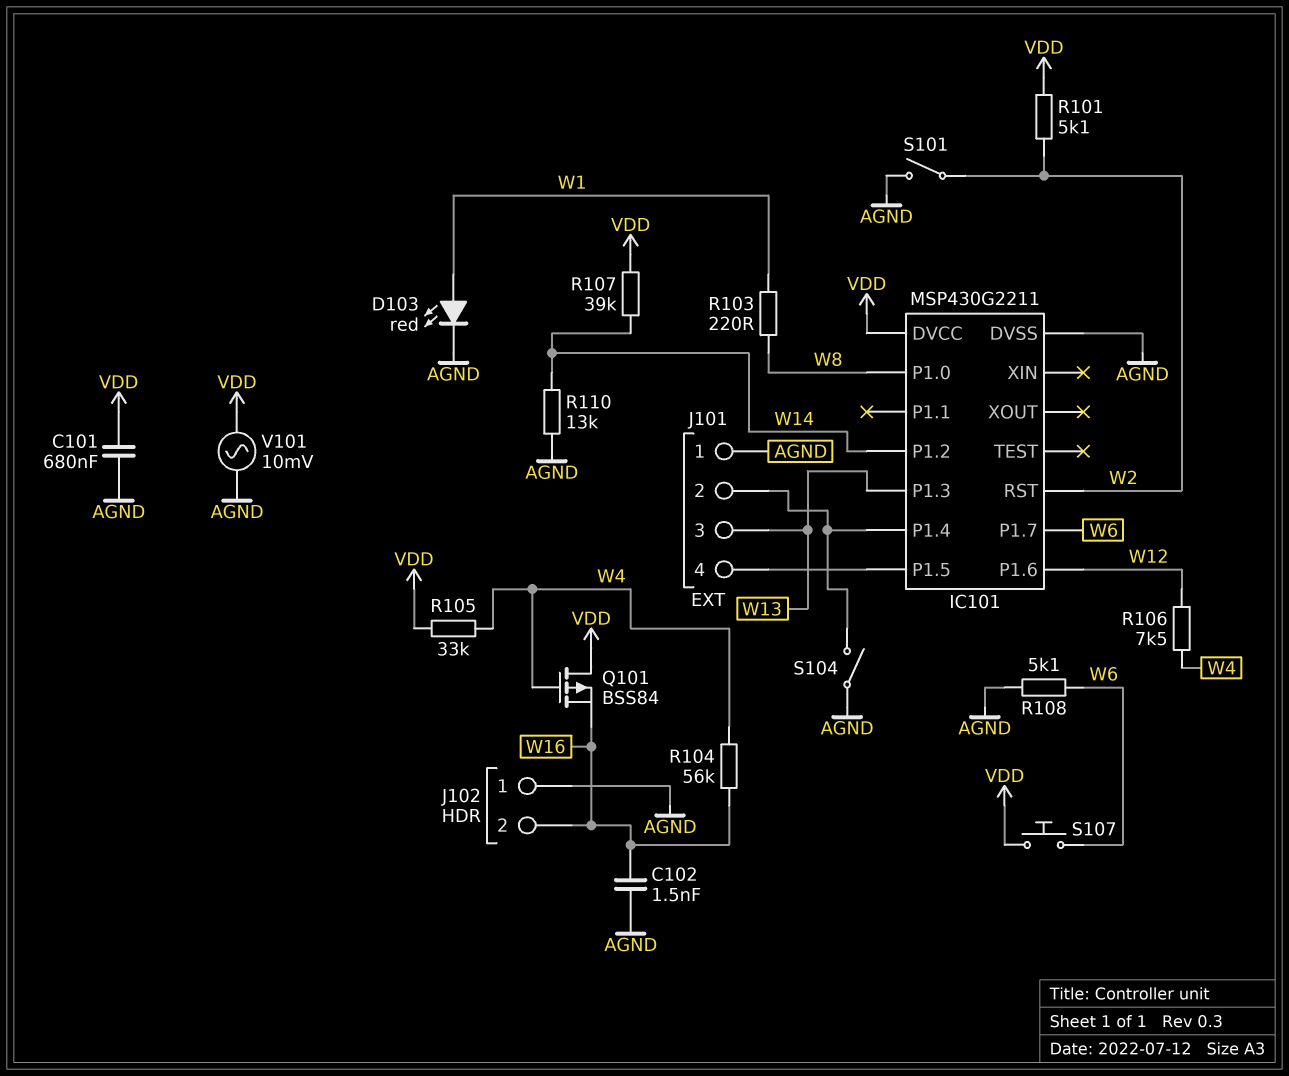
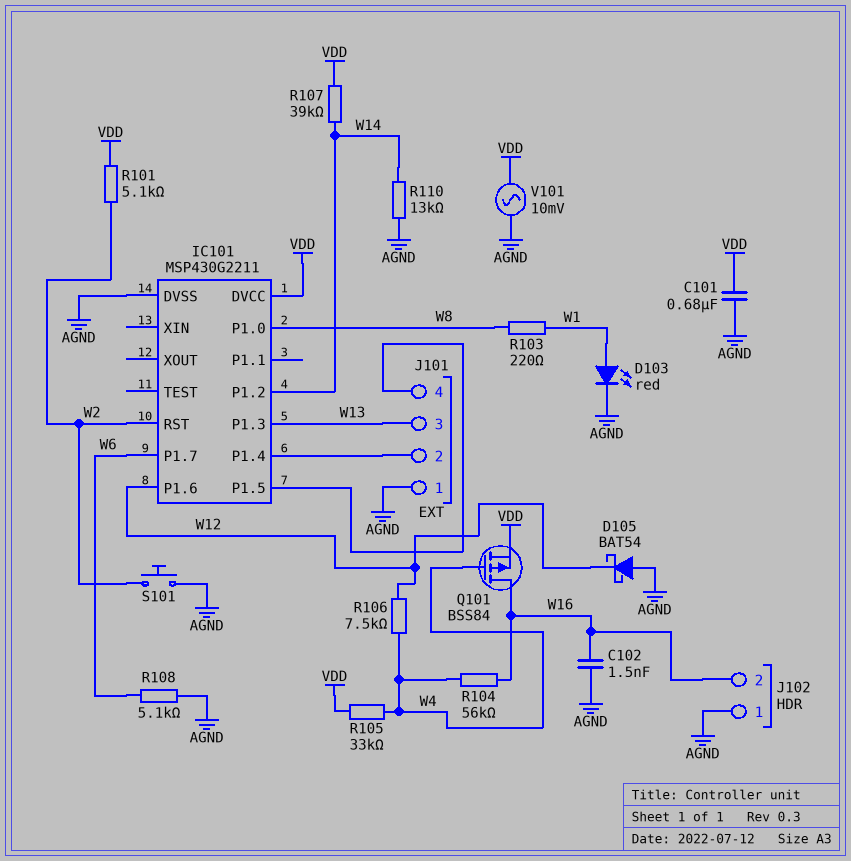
D105: none -> schottky BAT54 (A AGND, K W12)
Q101: PMOS BSS84 (G W4, D VDD, S W16) -> PMOS BSS84 (G W4, D W16, S VDD)
S101: switch (AGND, W2) -> button (AGND, W2)
S104: switch (AGND, IC101/P1.4) -> none
S107: button (VDD, W6) -> none

